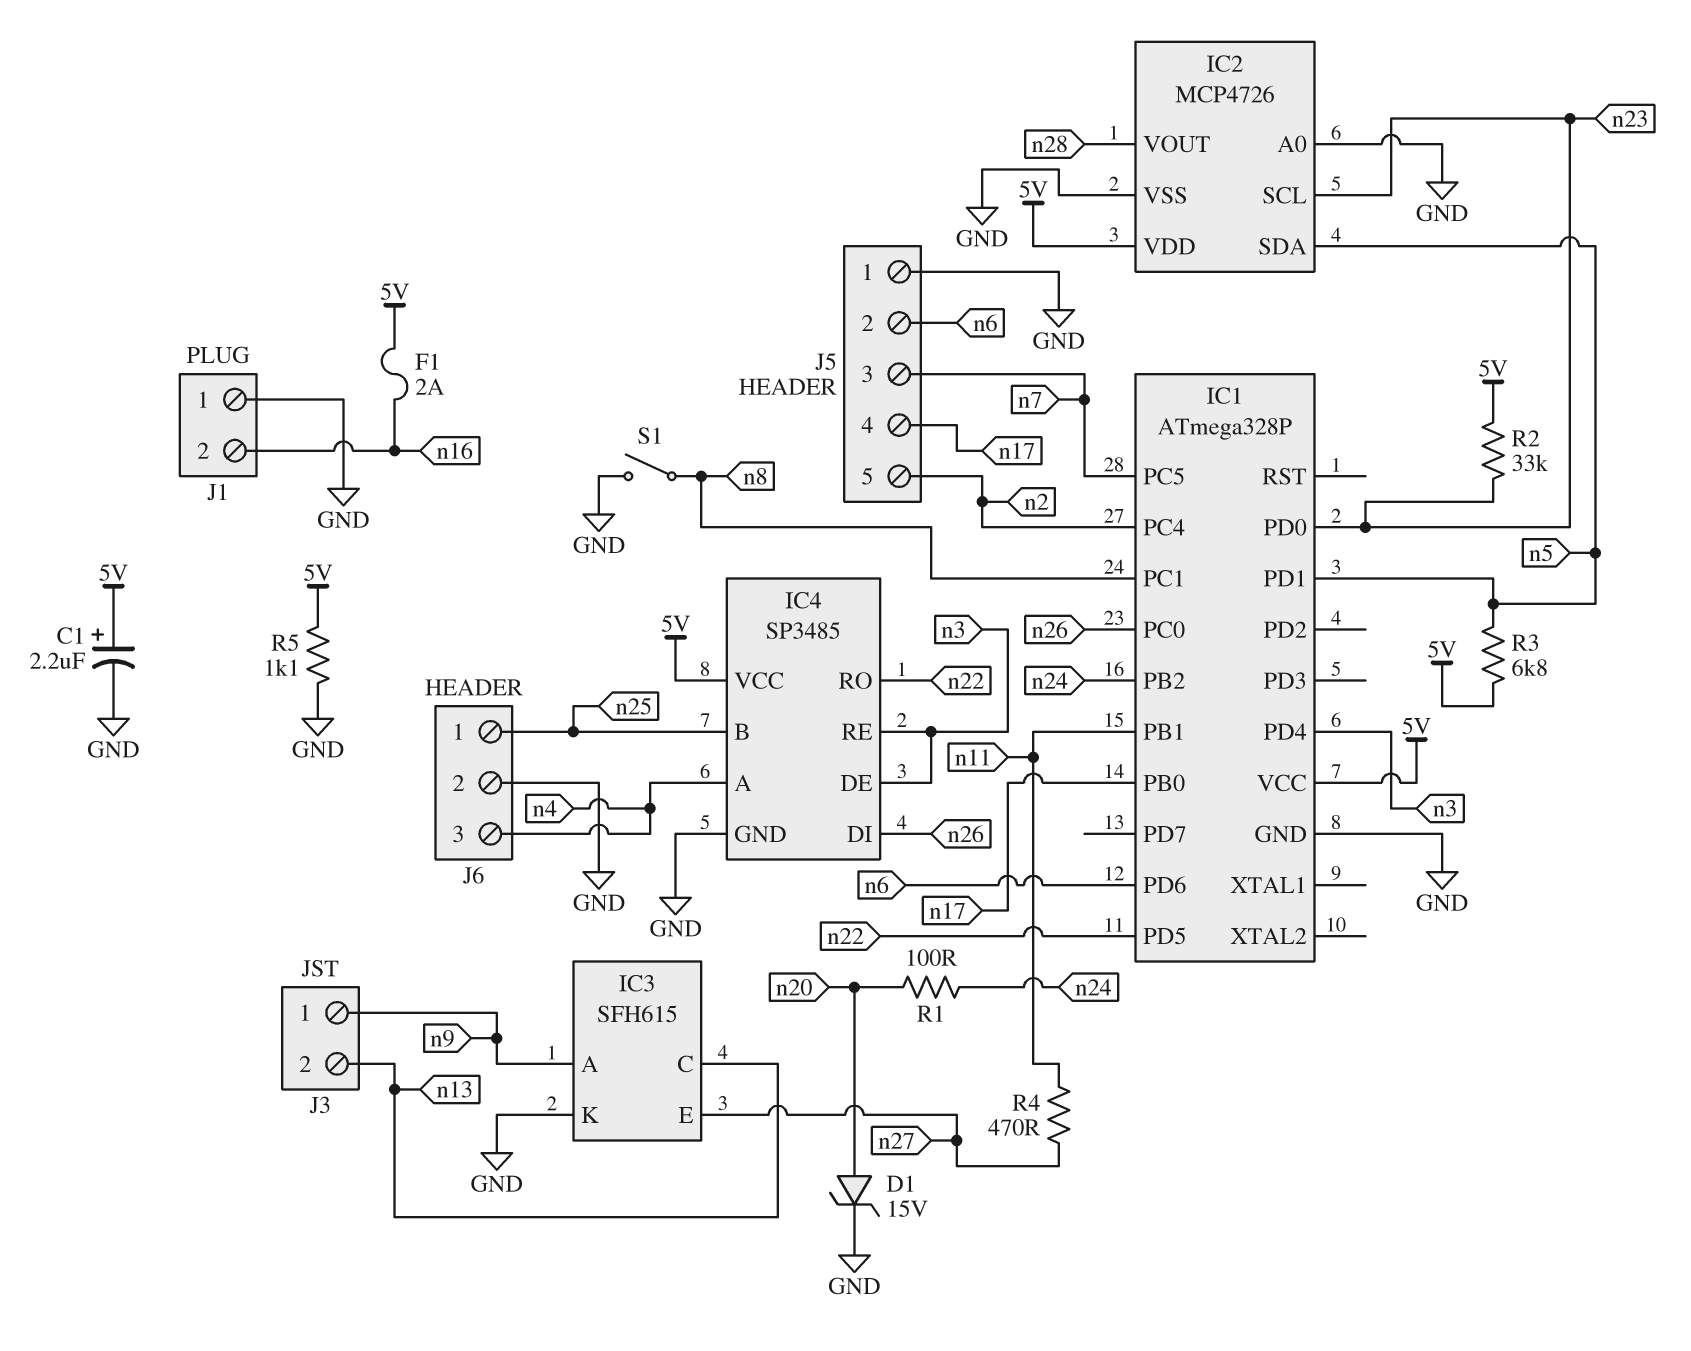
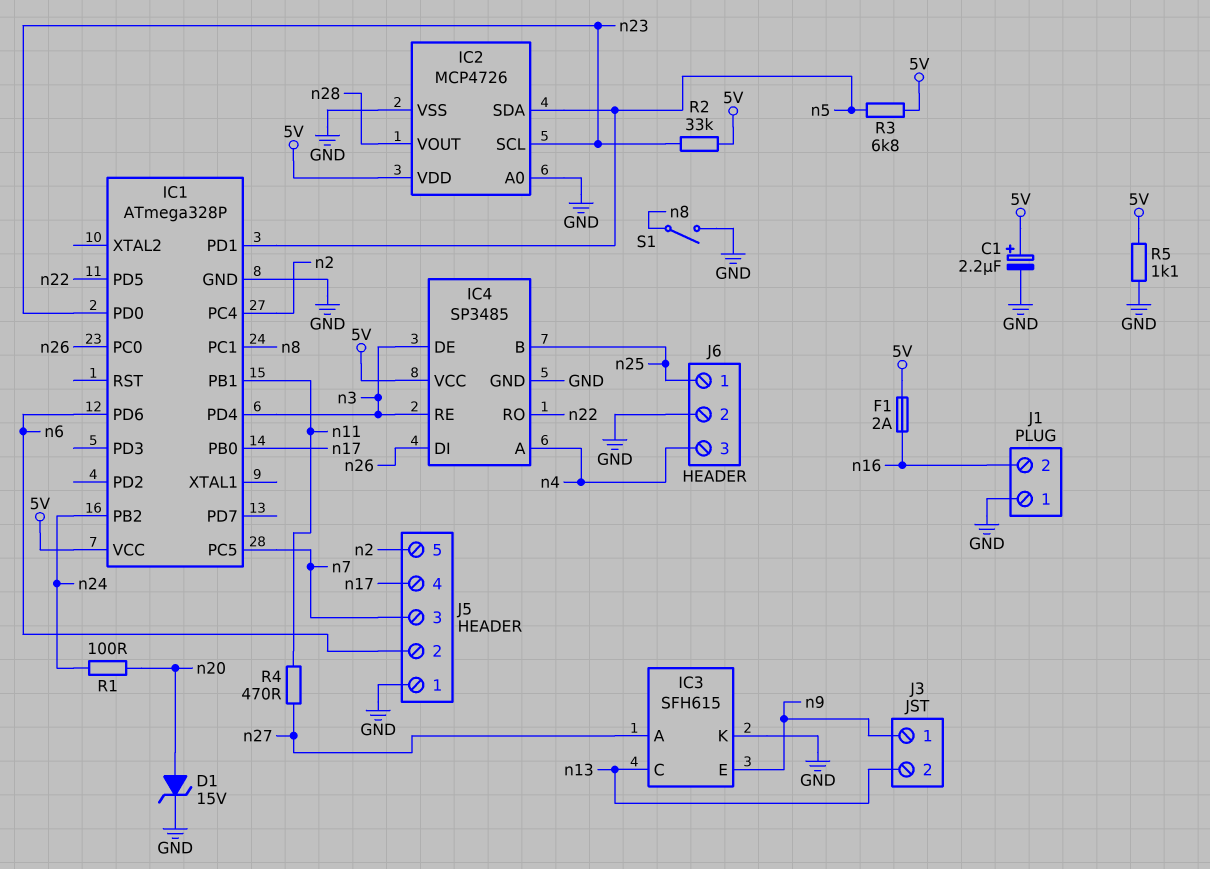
IC3 pin A: n9 -> n27
IC3 pin E: n27 -> n9

